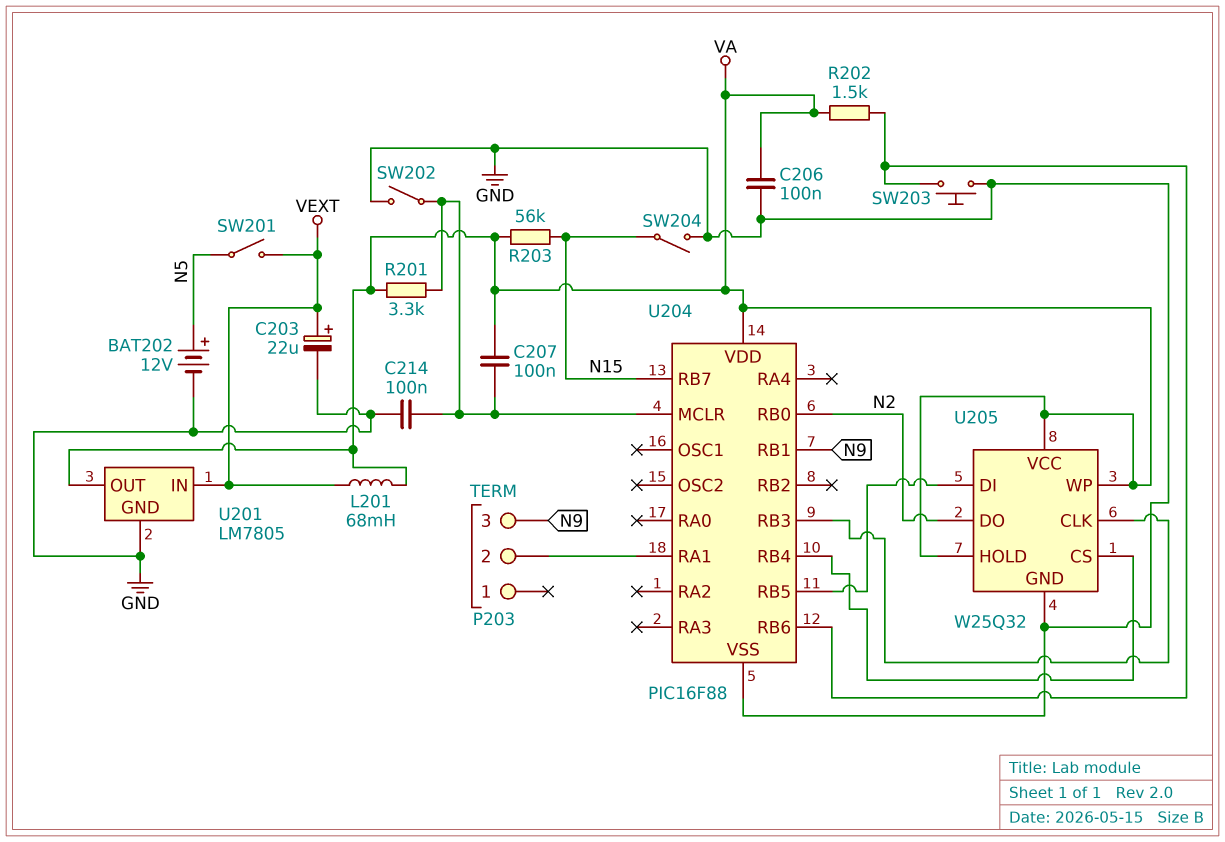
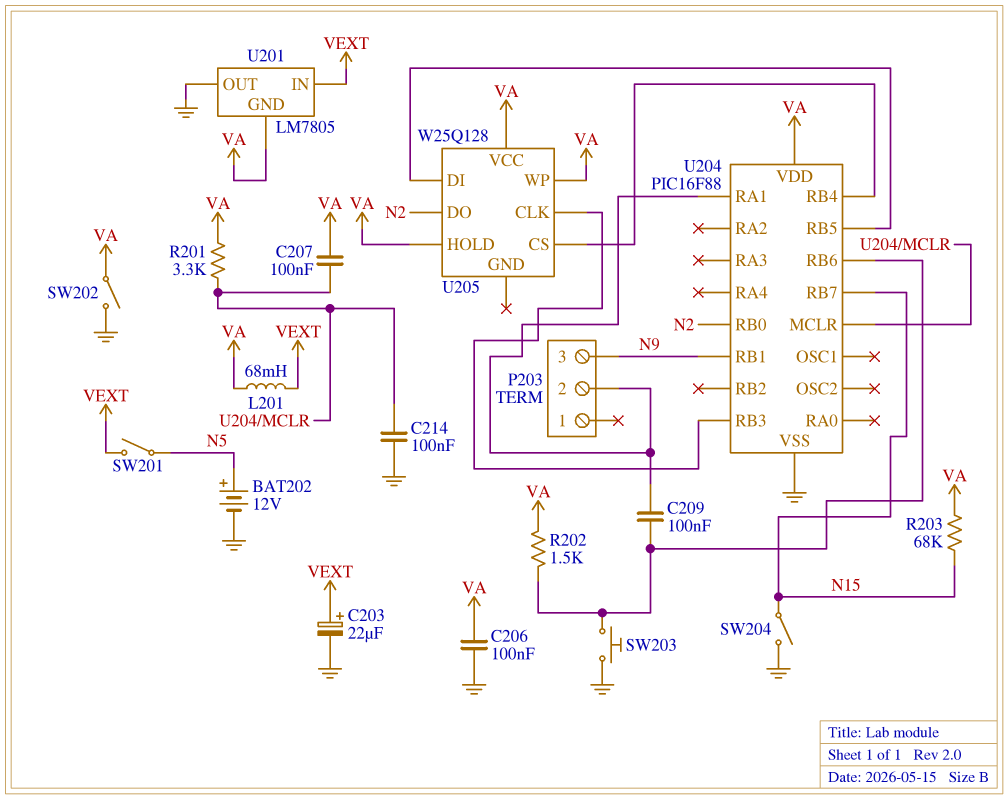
C209: none -> 100nF (P203/2, U204/RB6)
R203: 56k (N15, VA) -> 68k (N15, VA)
SW202: switch (GND, U204/MCLR) -> switch (GND, VA)
U201 pin GND: GND -> VA
U201 pin OUT: VA -> GND
U205: W25Q32 -> W25Q128
U205 pin GND: GND -> none

